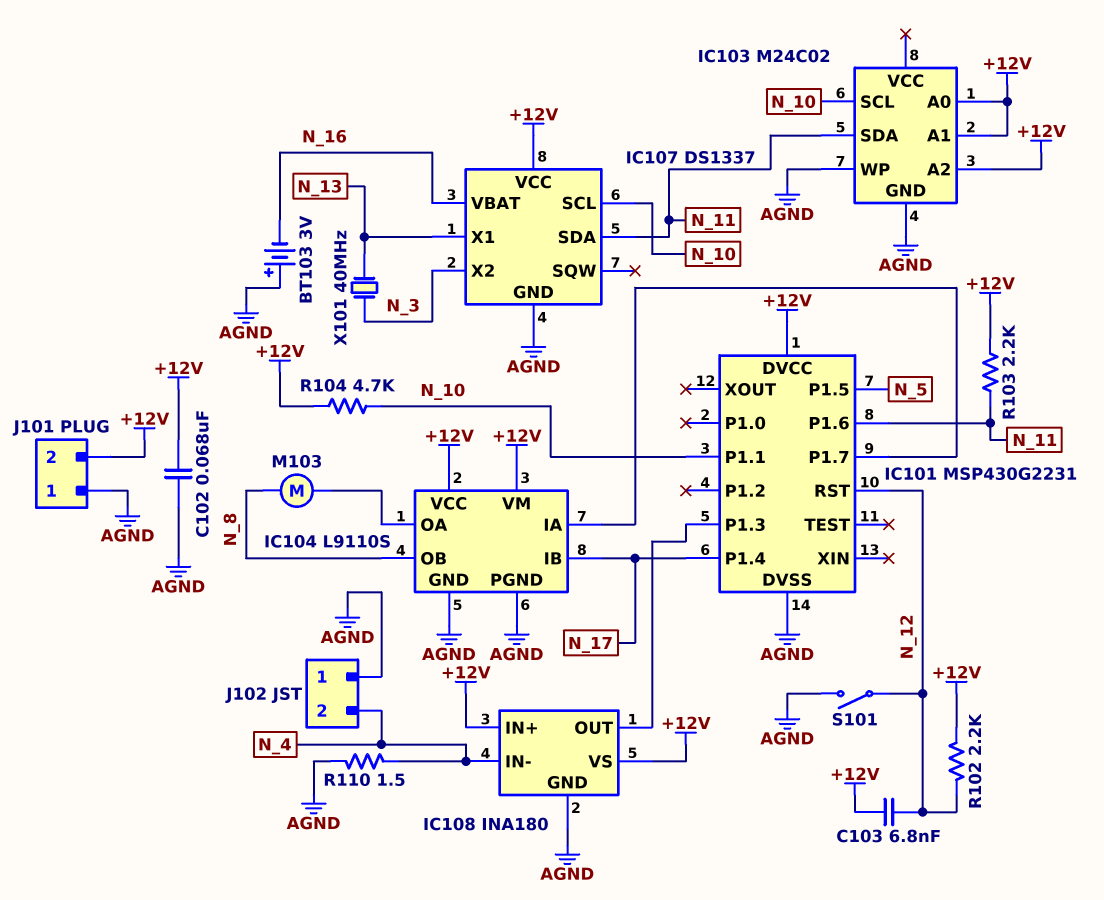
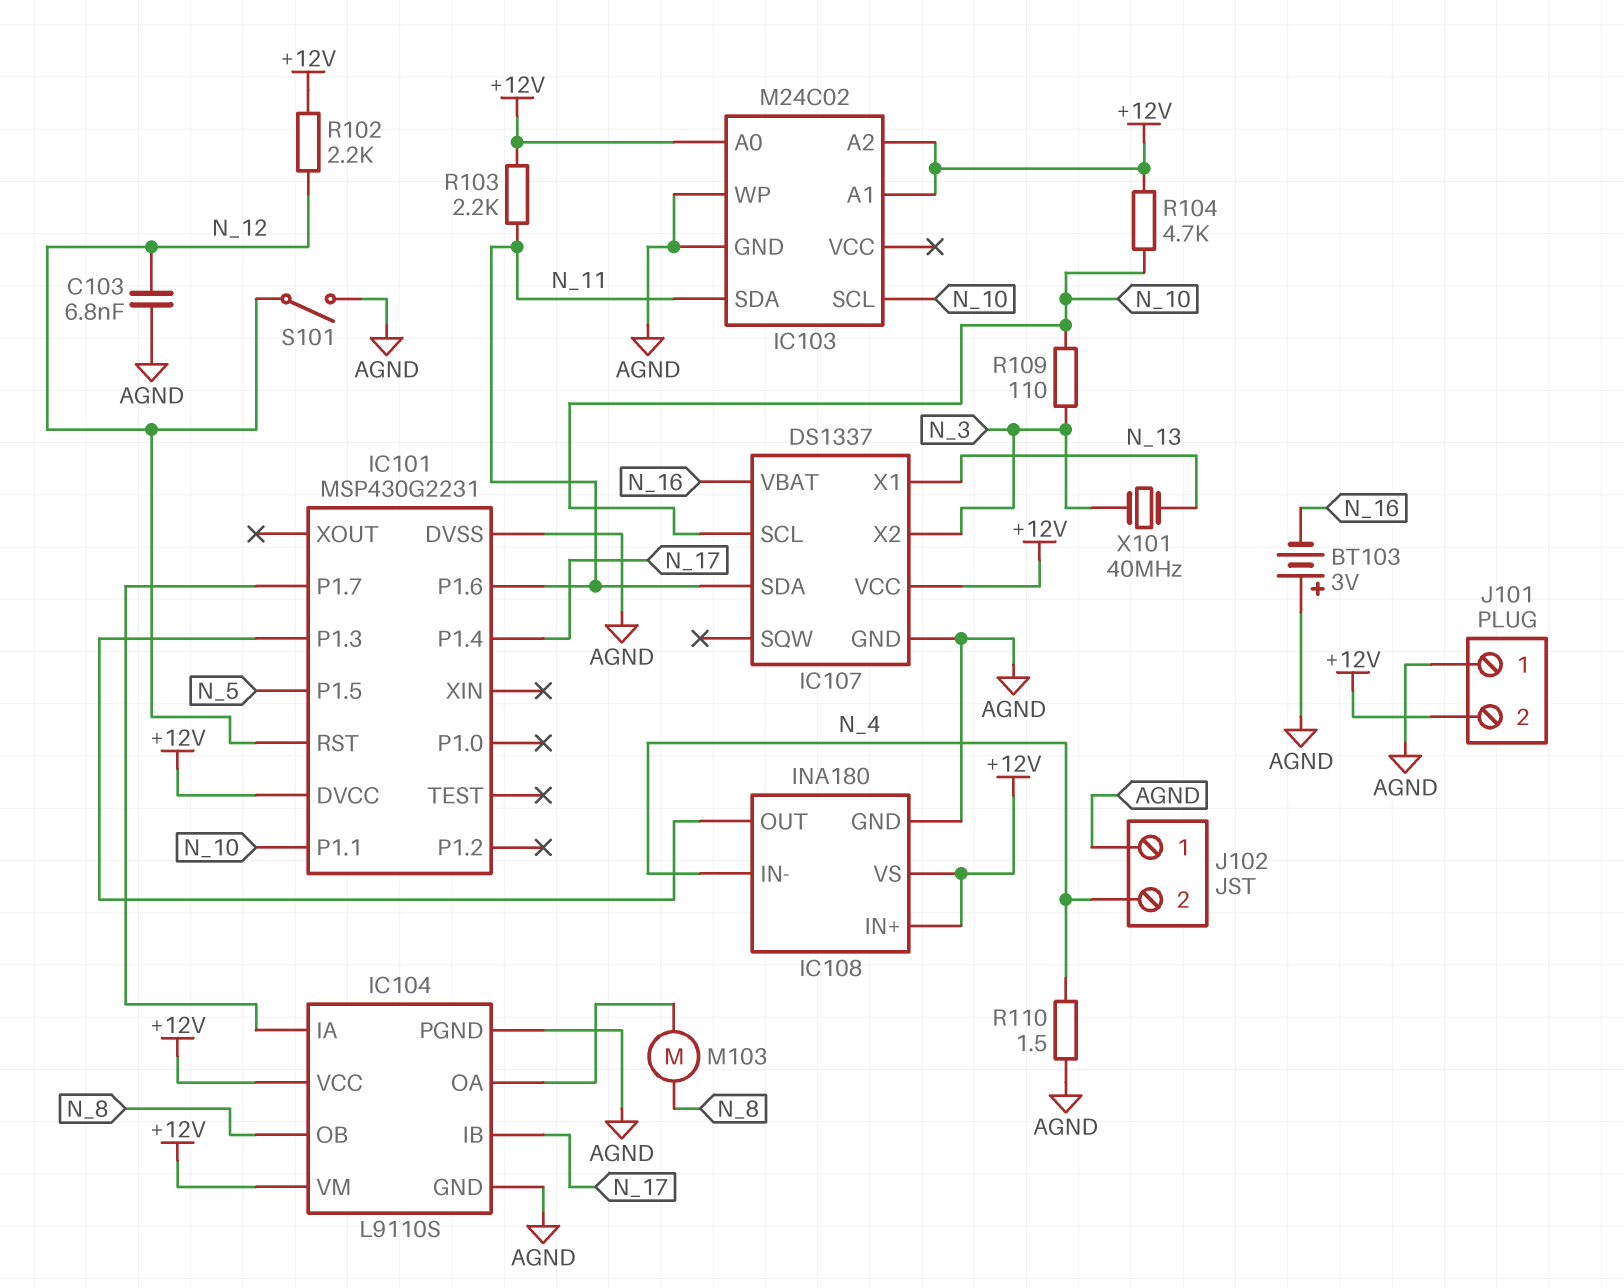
C102: 68nF (+12V, AGND) -> none
C103: 6.8nF (+12V, N_12) -> 6.8nF (AGND, N_12)
R109: none -> 110 (N_3, N_10)

